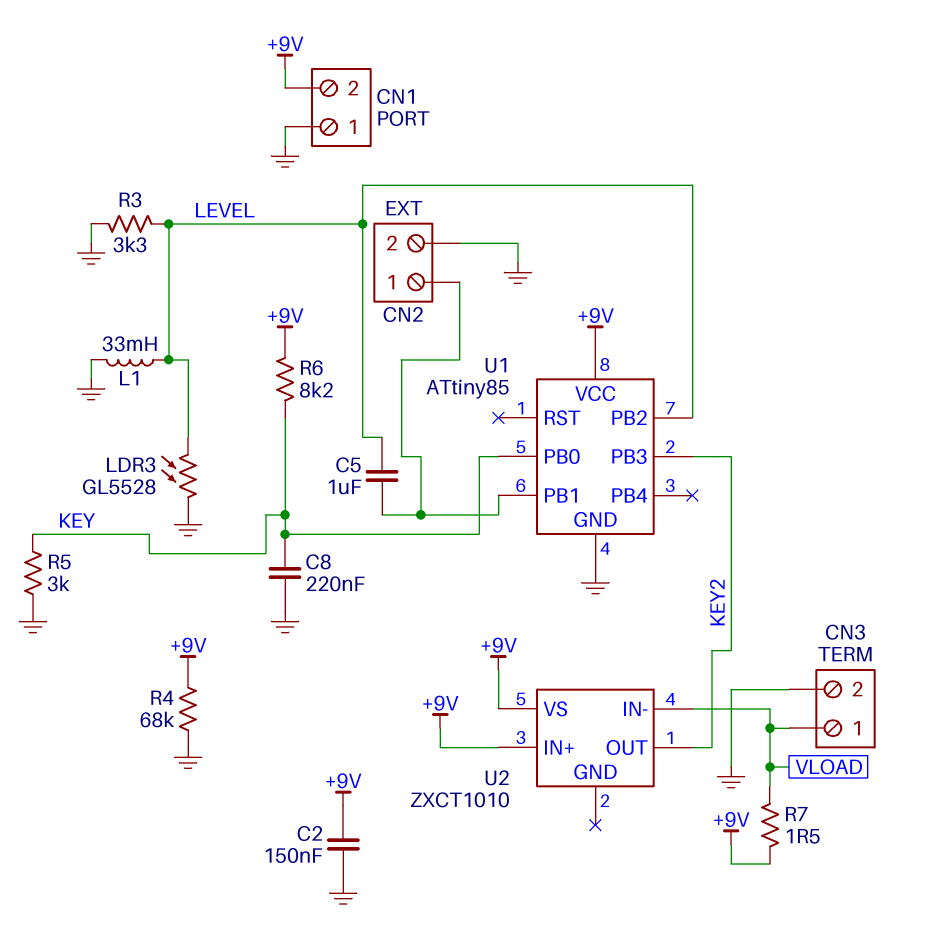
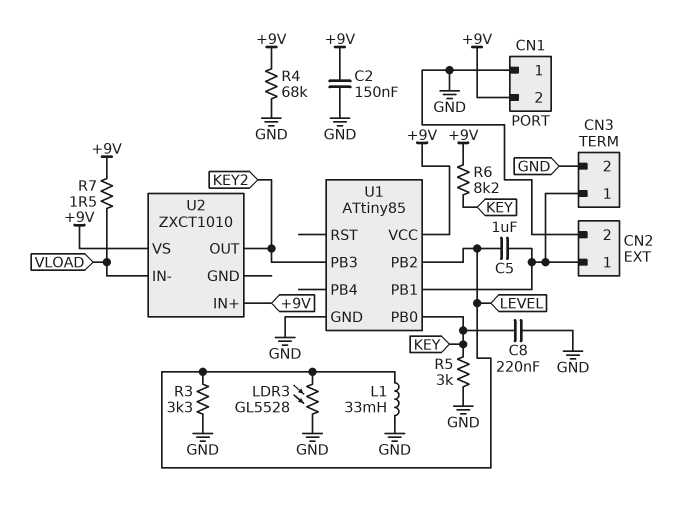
CN3 pin 1: VLOAD -> CN2/1

